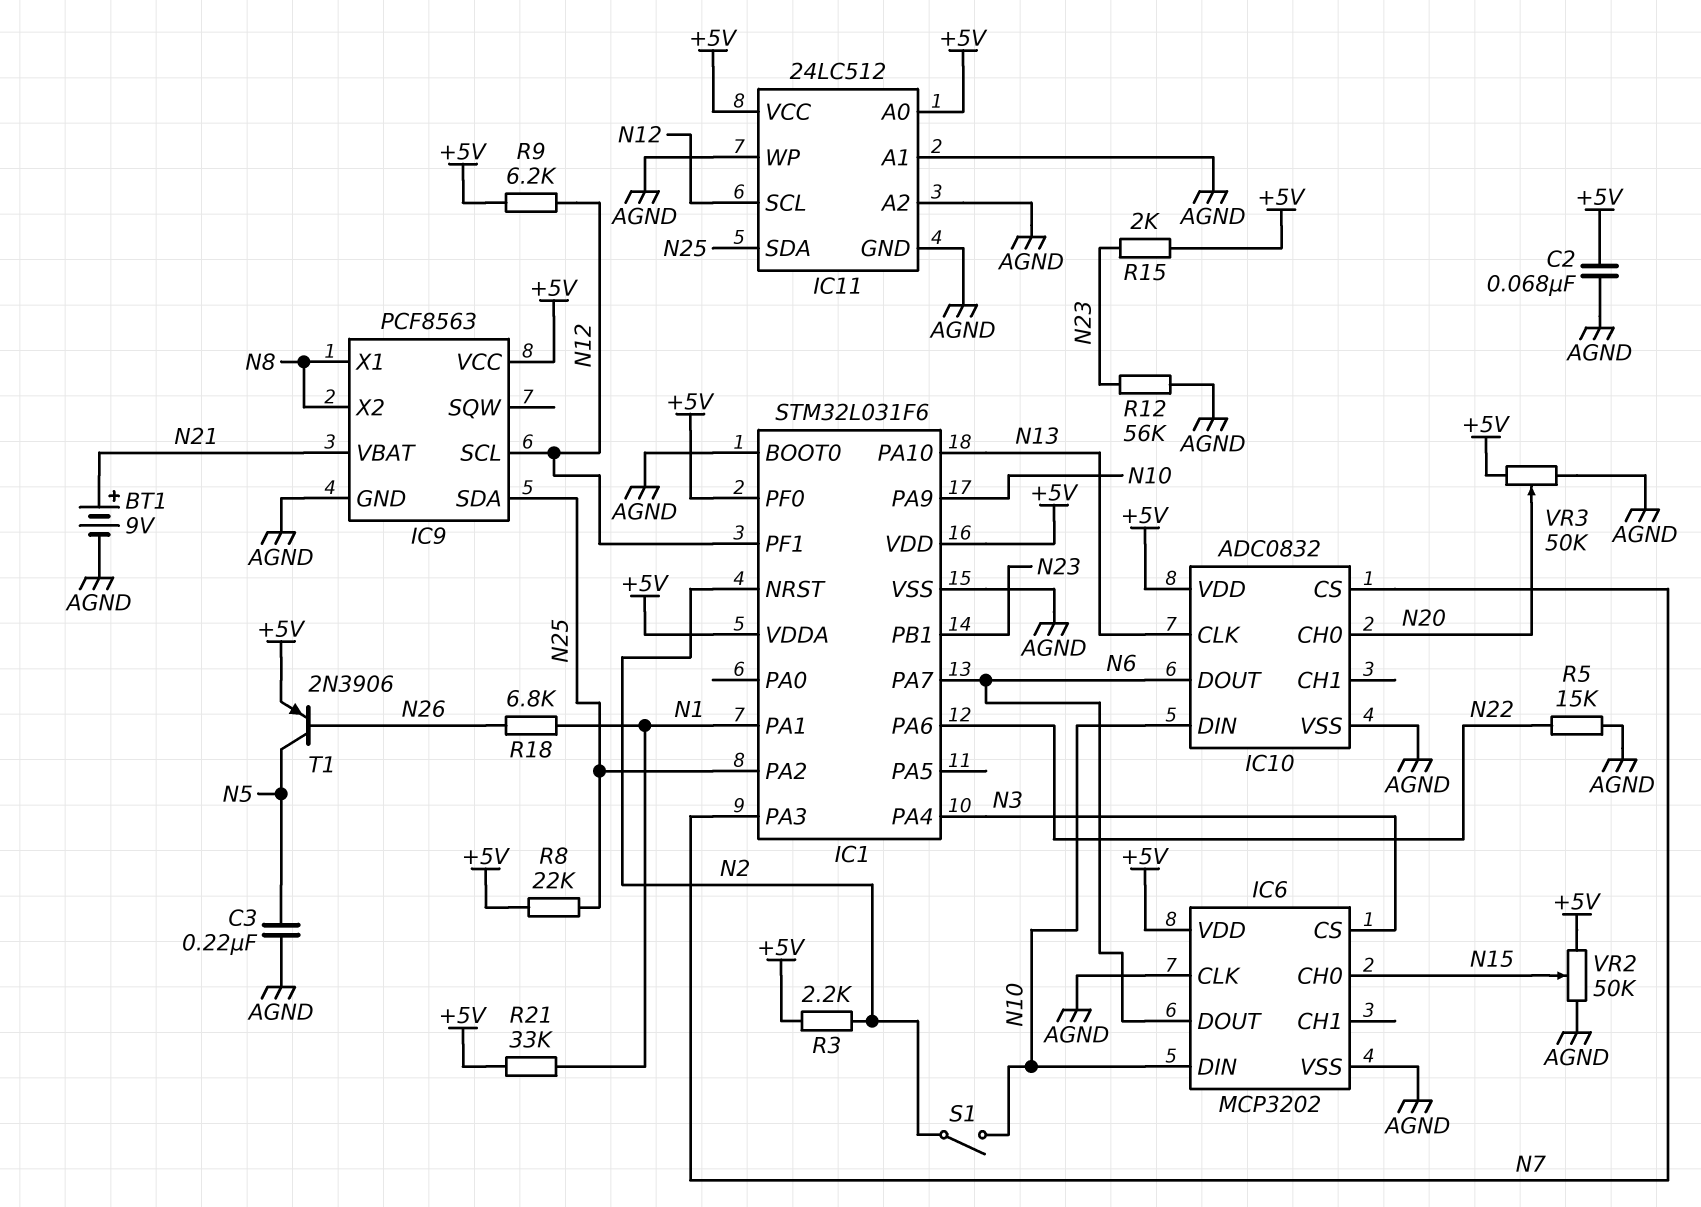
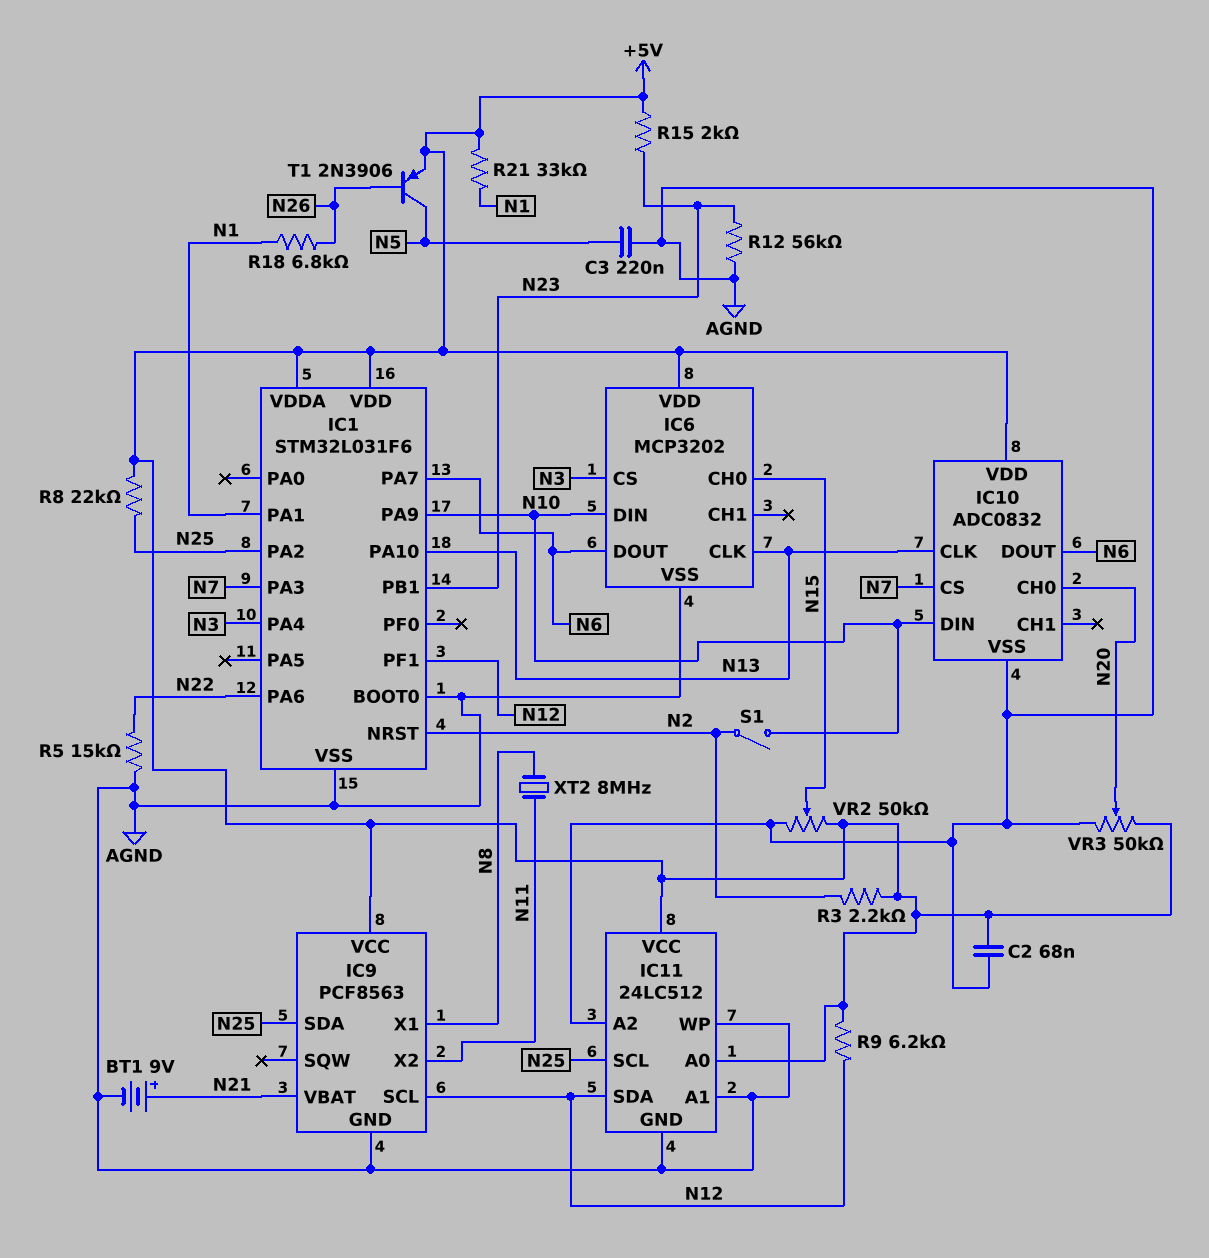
IC1 pin PF0: +5V -> none
IC6 pin CLK: AGND -> N13
IC9 pin X2: N8 -> N11
IC11 pin SCL: N12 -> N25
IC11 pin SDA: N25 -> N12
XT2: none -> 8MHz (N8, N11)

